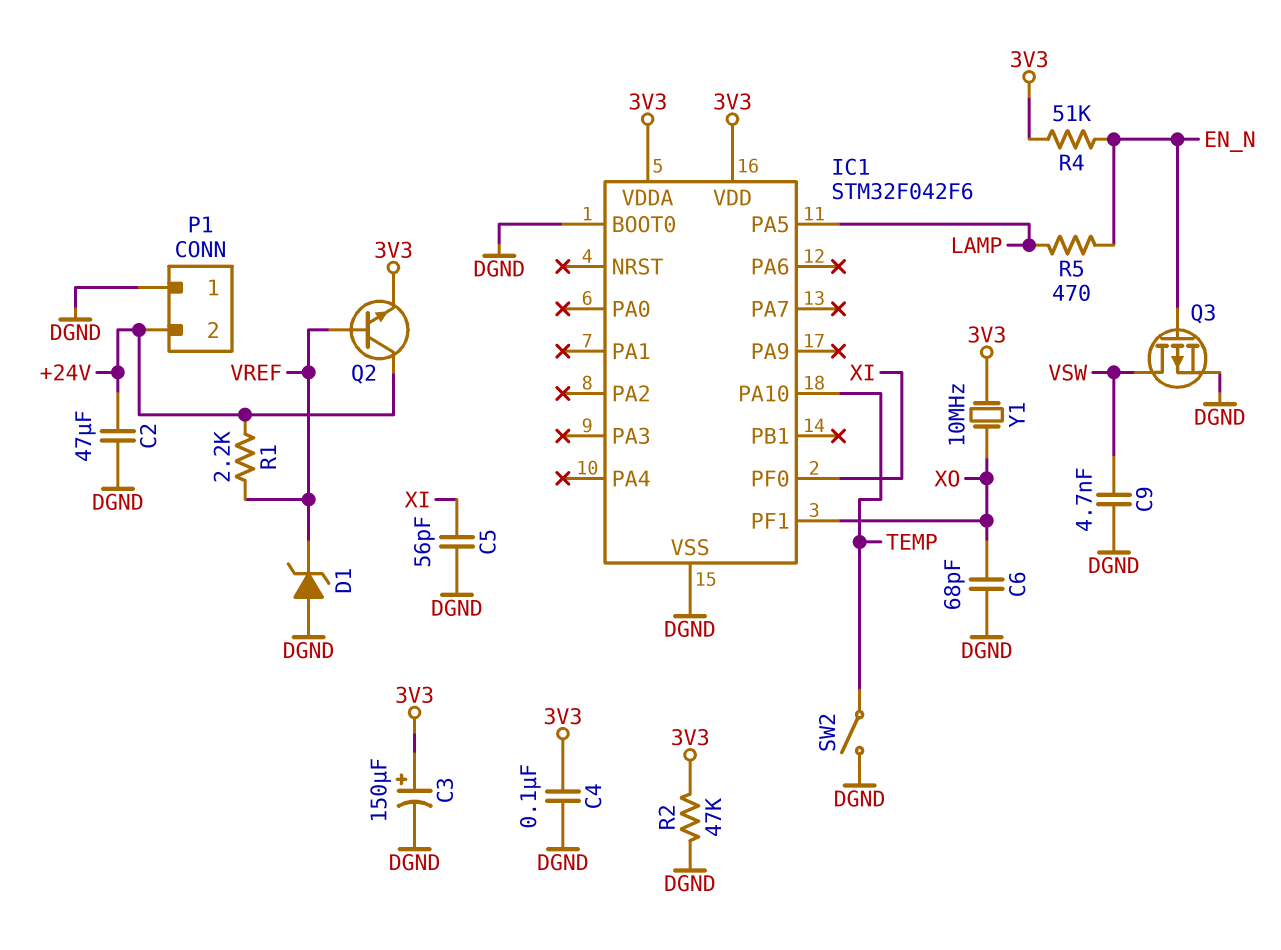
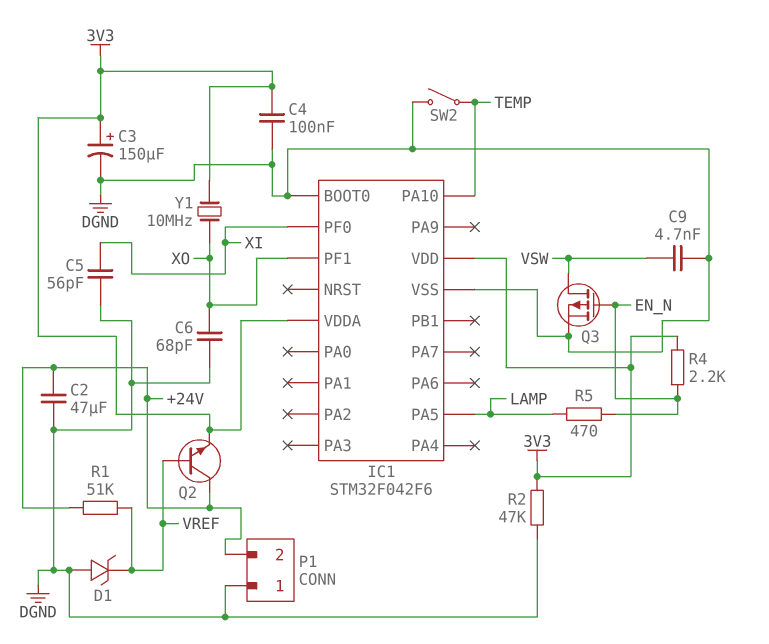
R1: 2.2k (+24V, VREF) -> 51k (+24V, VREF)
R4: 51k (3V3, EN_N) -> 2.2k (3V3, EN_N)

